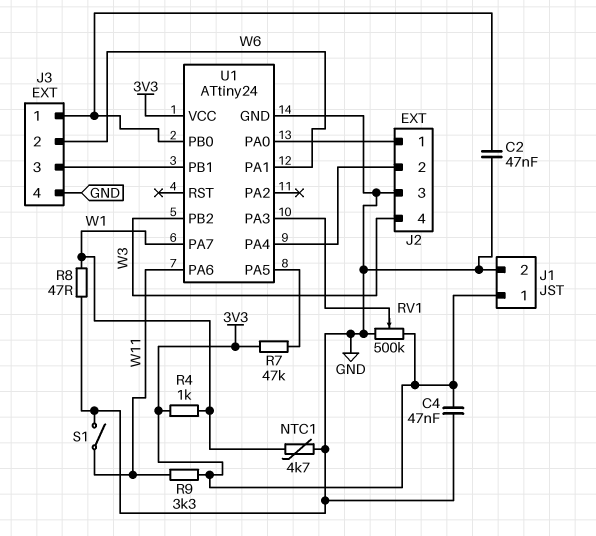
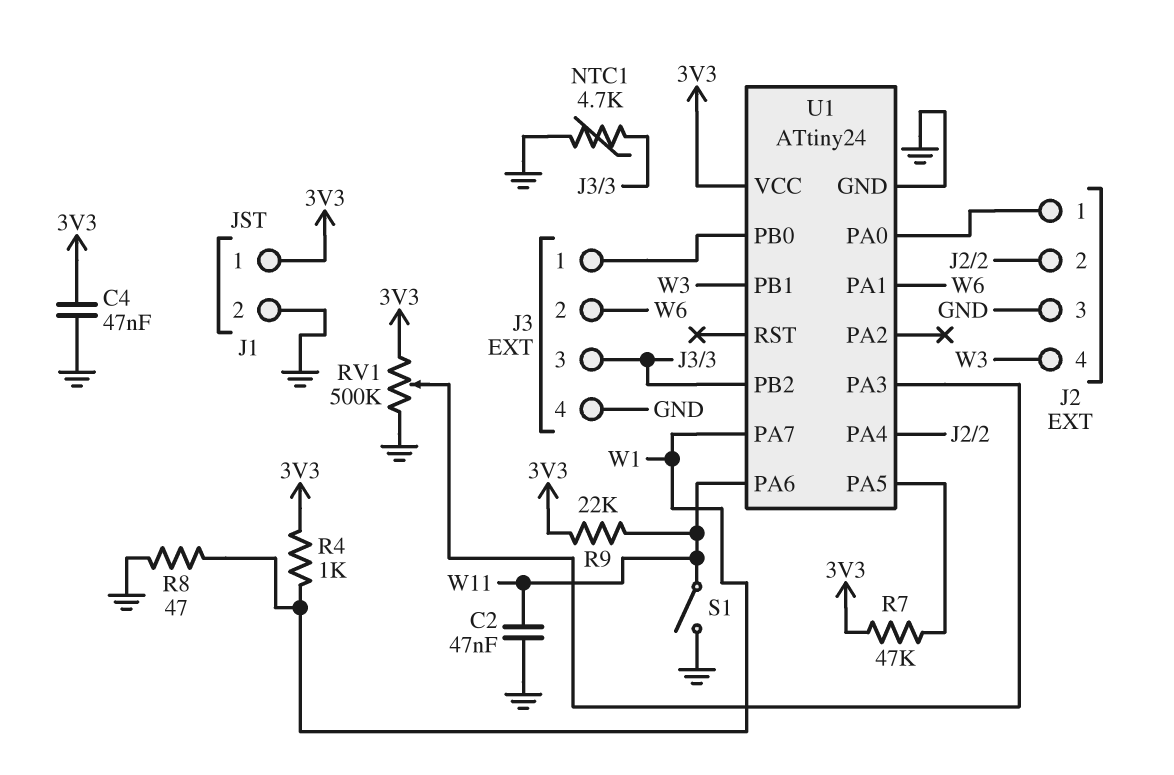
C2: 47nF (GND, J3/1) -> 47nF (GND, W11)
NTC1: 4.7k (GND, W1) -> 4.7k (GND, J3/3)
R9: 3.3k (3V3, W11) -> 22k (3V3, W11)
U1 pin PB1: J3/3 -> W3
U1 pin PB2: W3 -> J3/3

